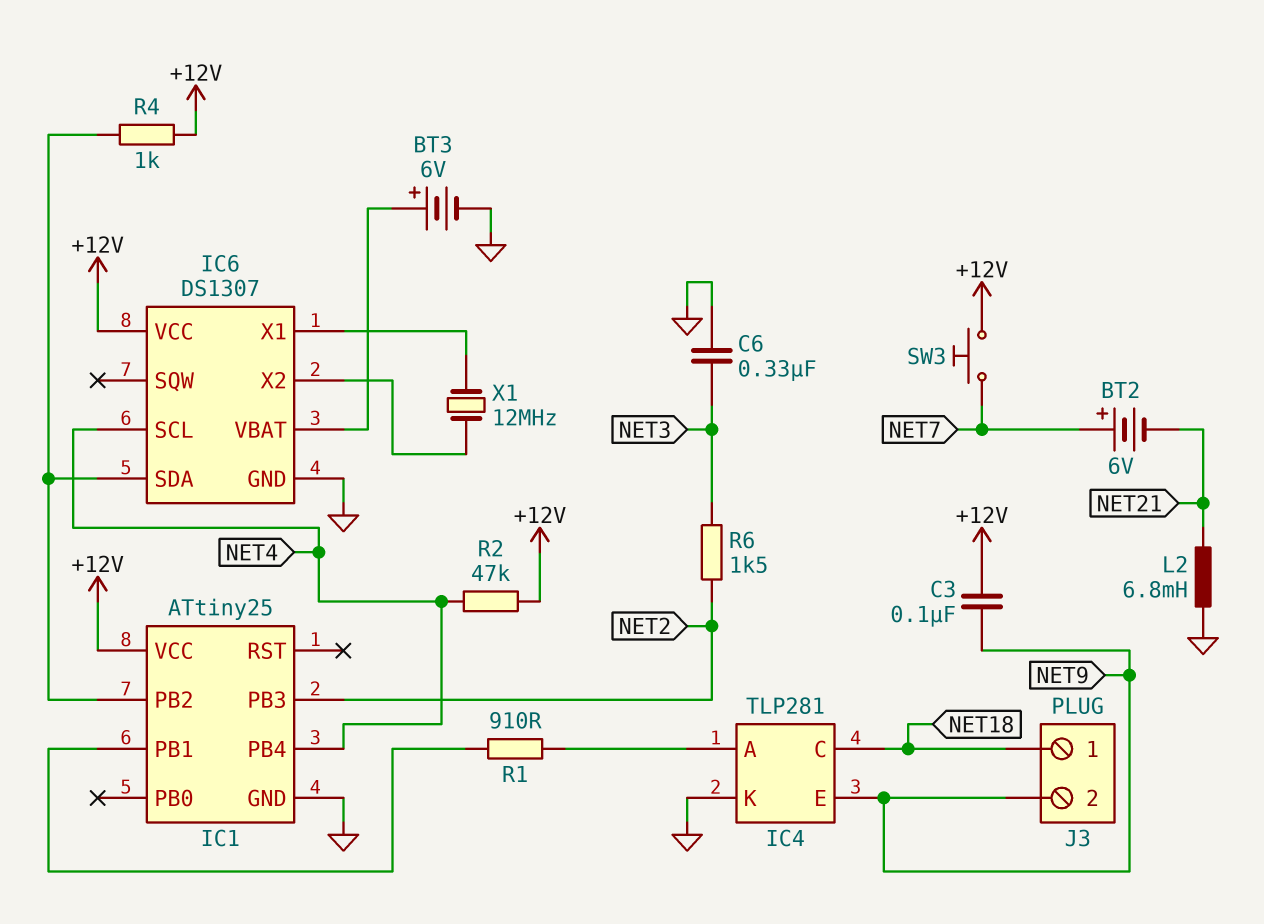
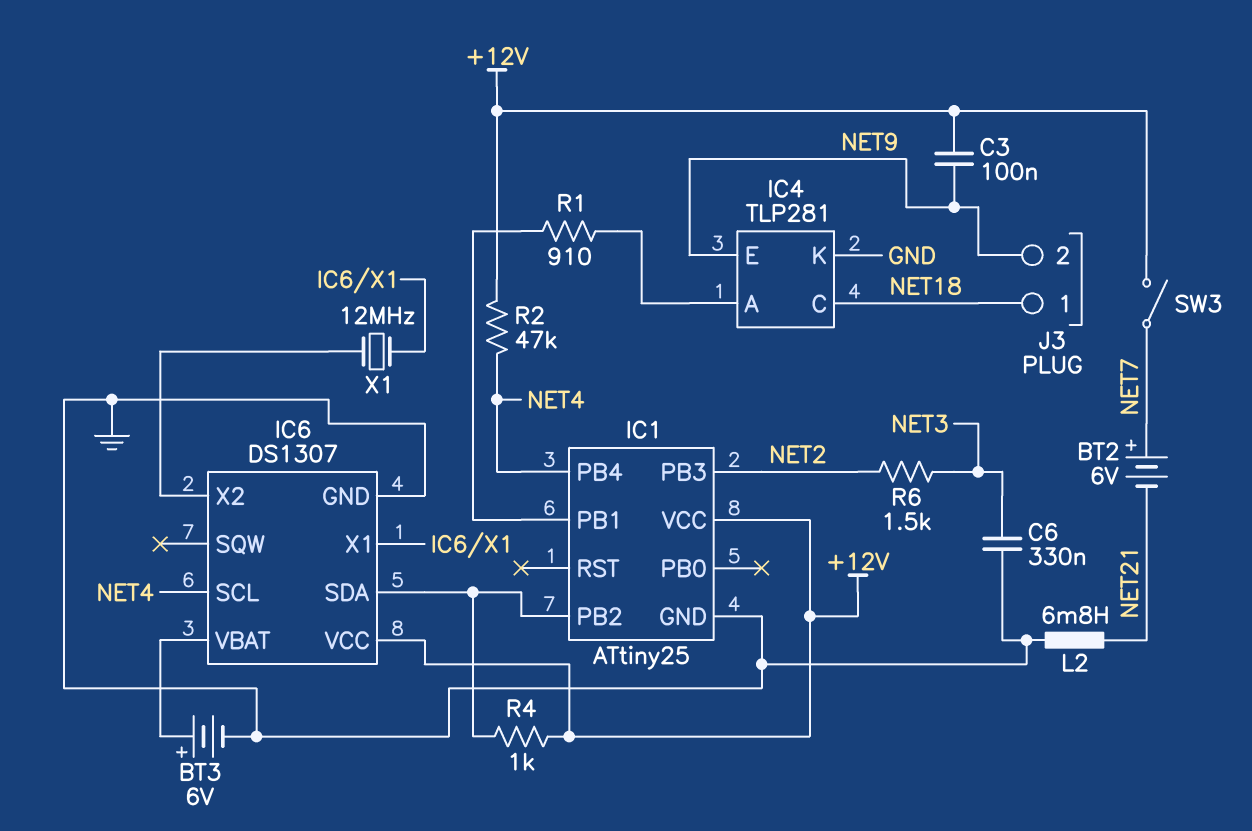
SW3: button (+12V, NET7) -> switch (+12V, NET7)

